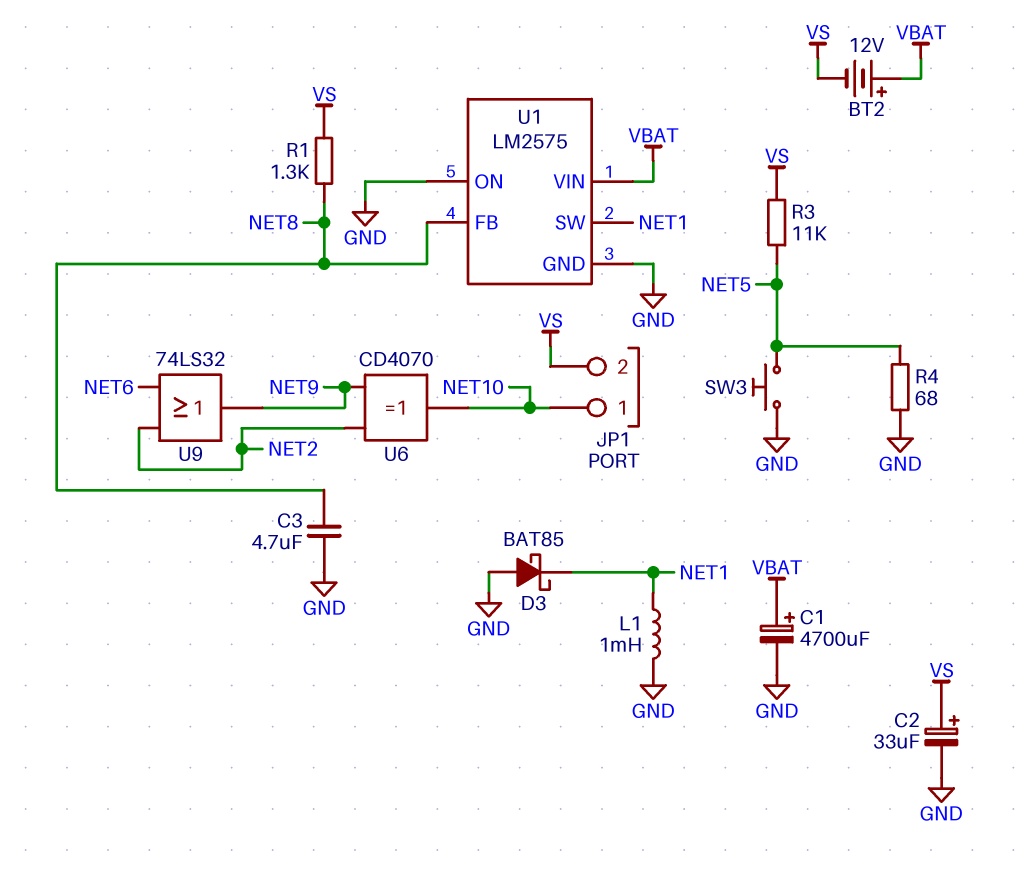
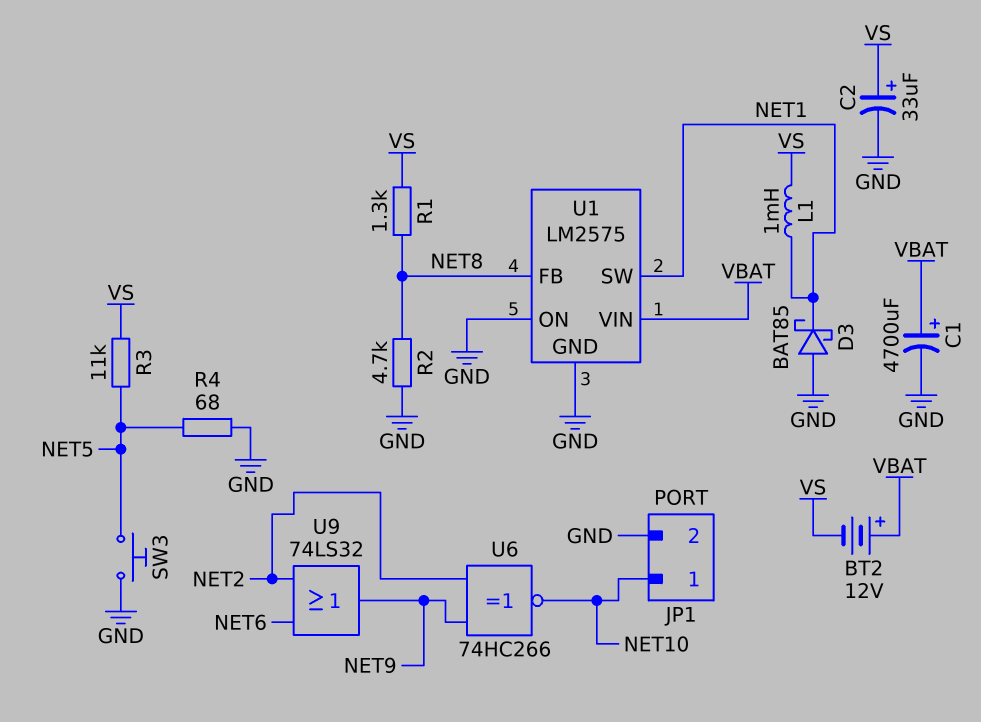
C3: 4.7uF (GND, NET8) -> none
JP1 pin 2: VS -> GND
L1: 1mH (GND, NET1) -> 1mH (NET1, VS)
R2: none -> 4.7k (GND, NET8)
U6: XOR CD4070 (in NET2, in NET9, out NET10) -> XNOR 74HC266 (in NET2, in NET9, out NET10)

